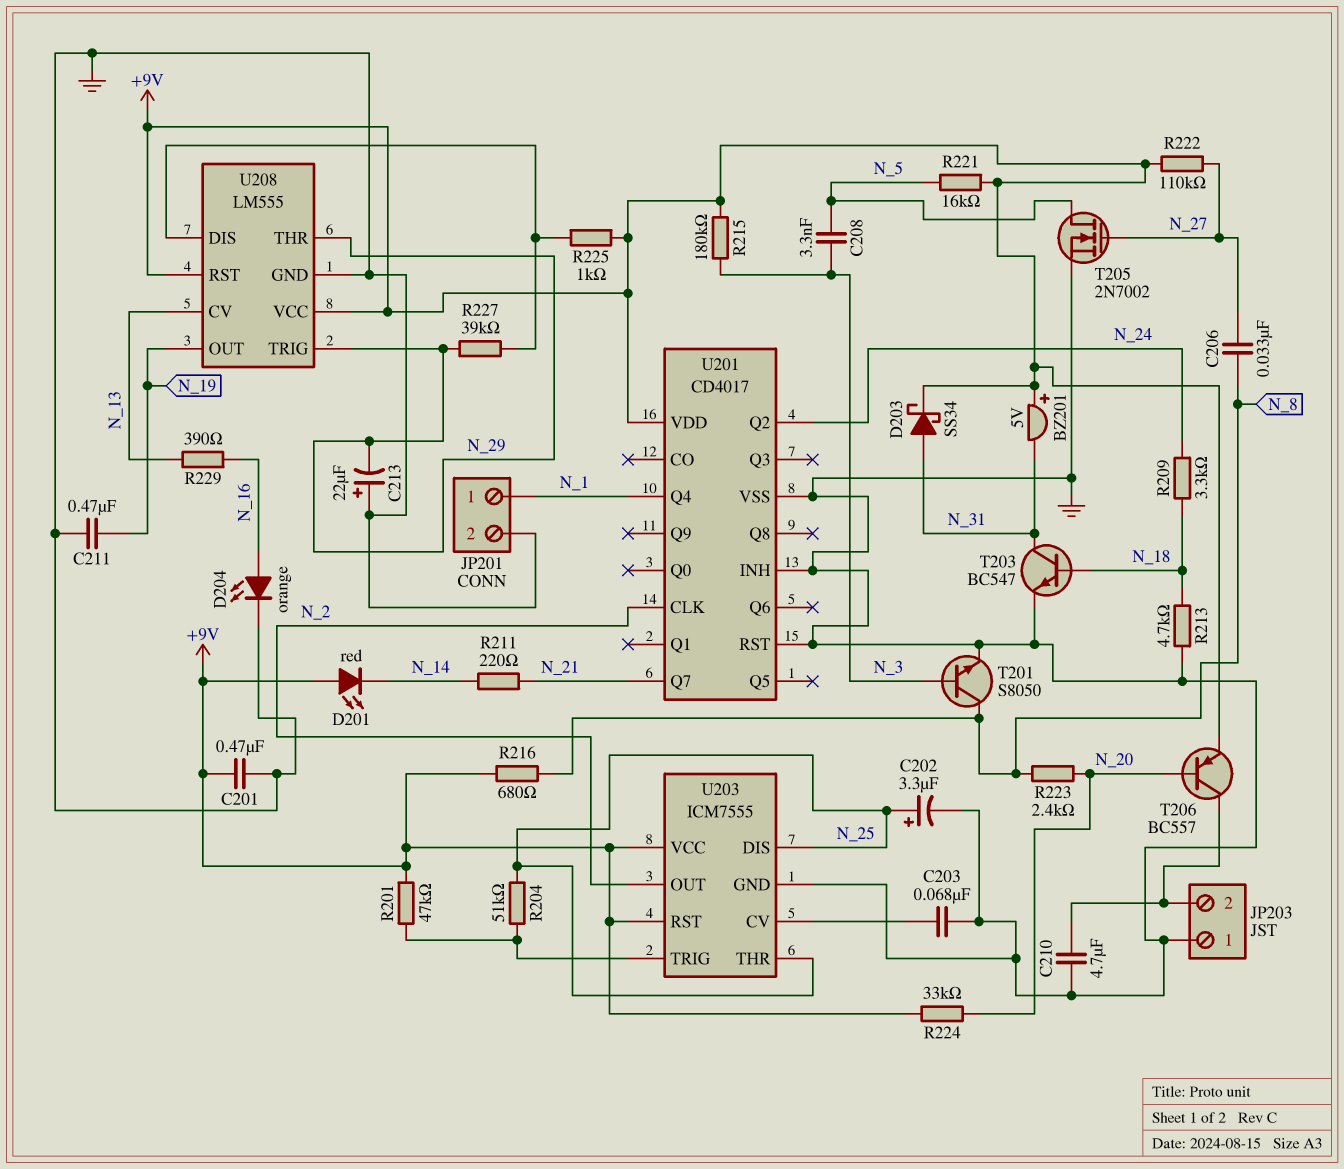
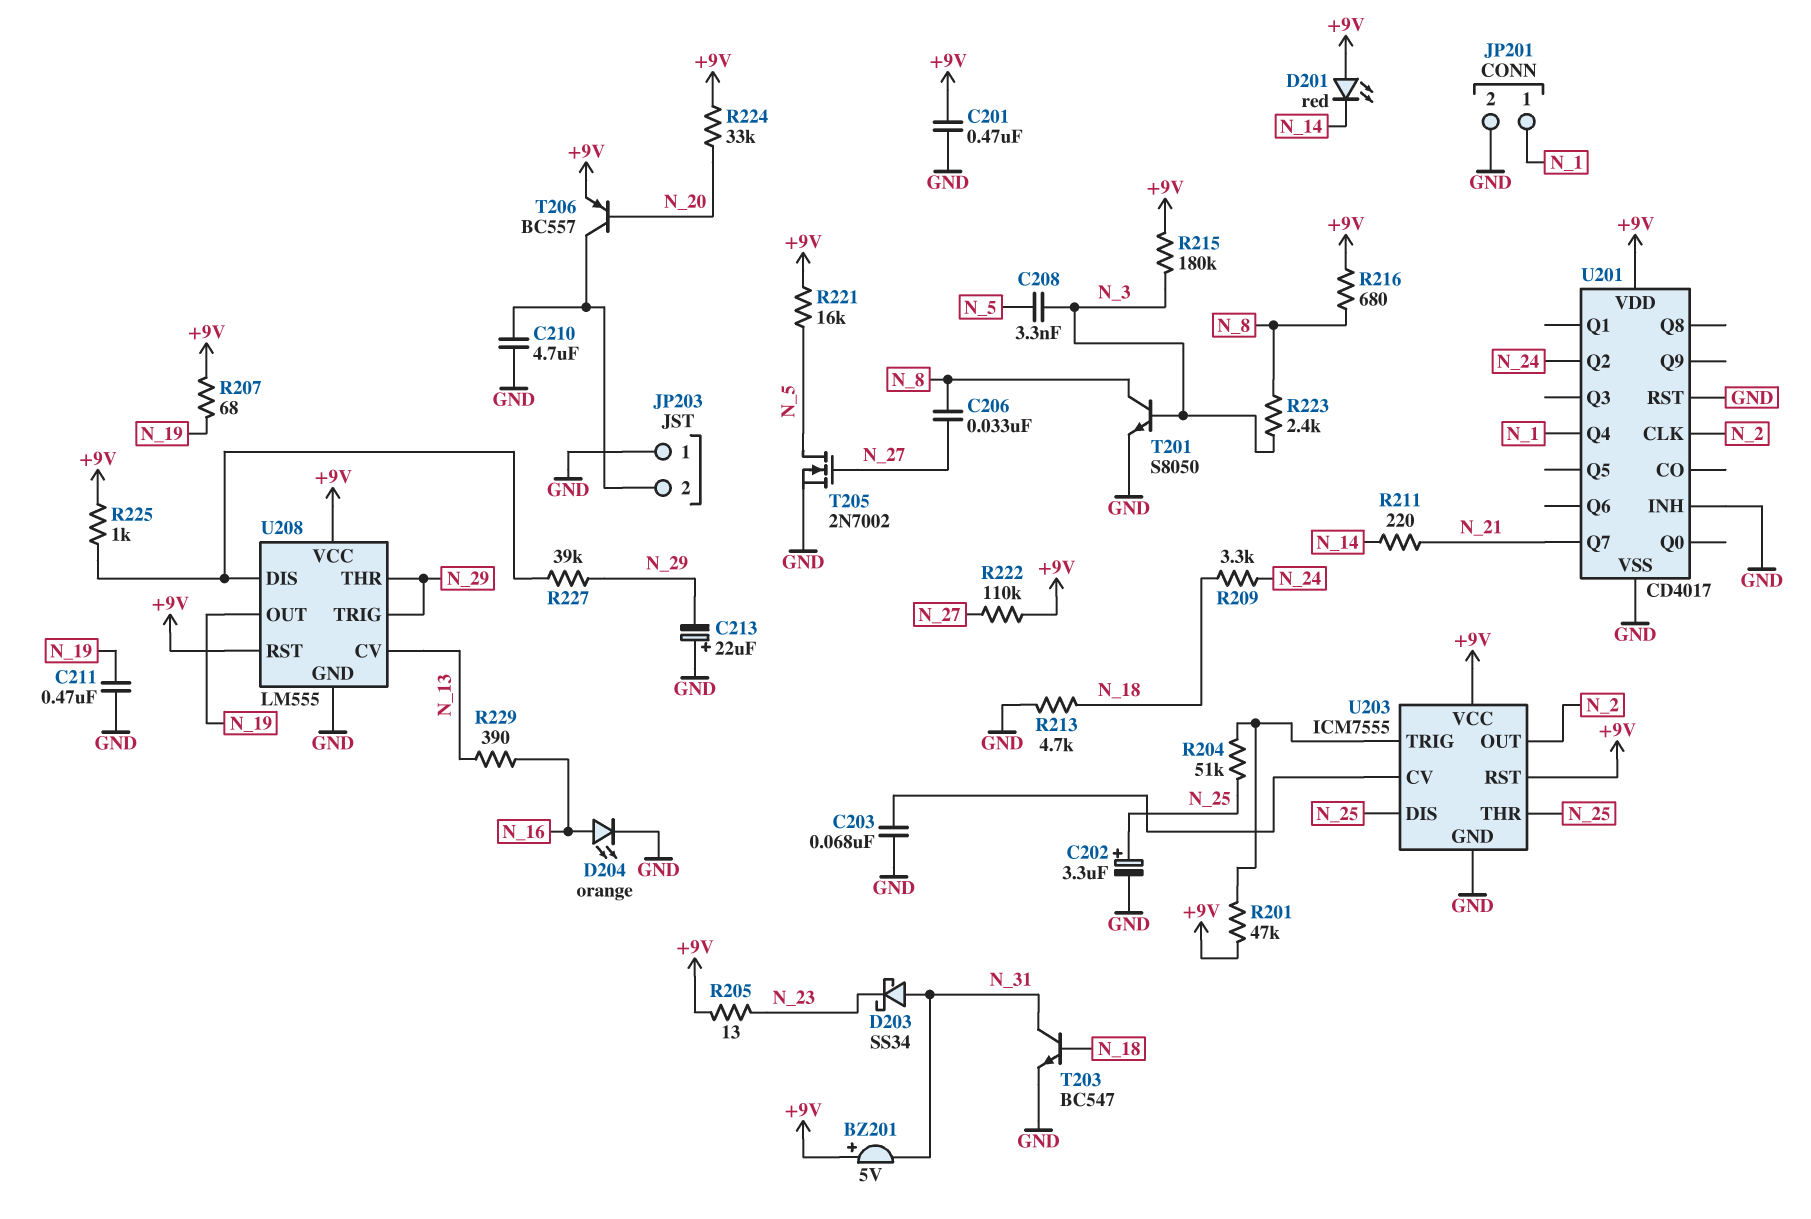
D203: schottky SS34 (A N_31, K +9V) -> schottky SS34 (A N_31, K N_23)
R205: none -> 13 (+9V, N_23)
R207: none -> 68 (+9V, N_19)
R223: 2.4k (N_8, N_20) -> 2.4k (N_3, N_8)

